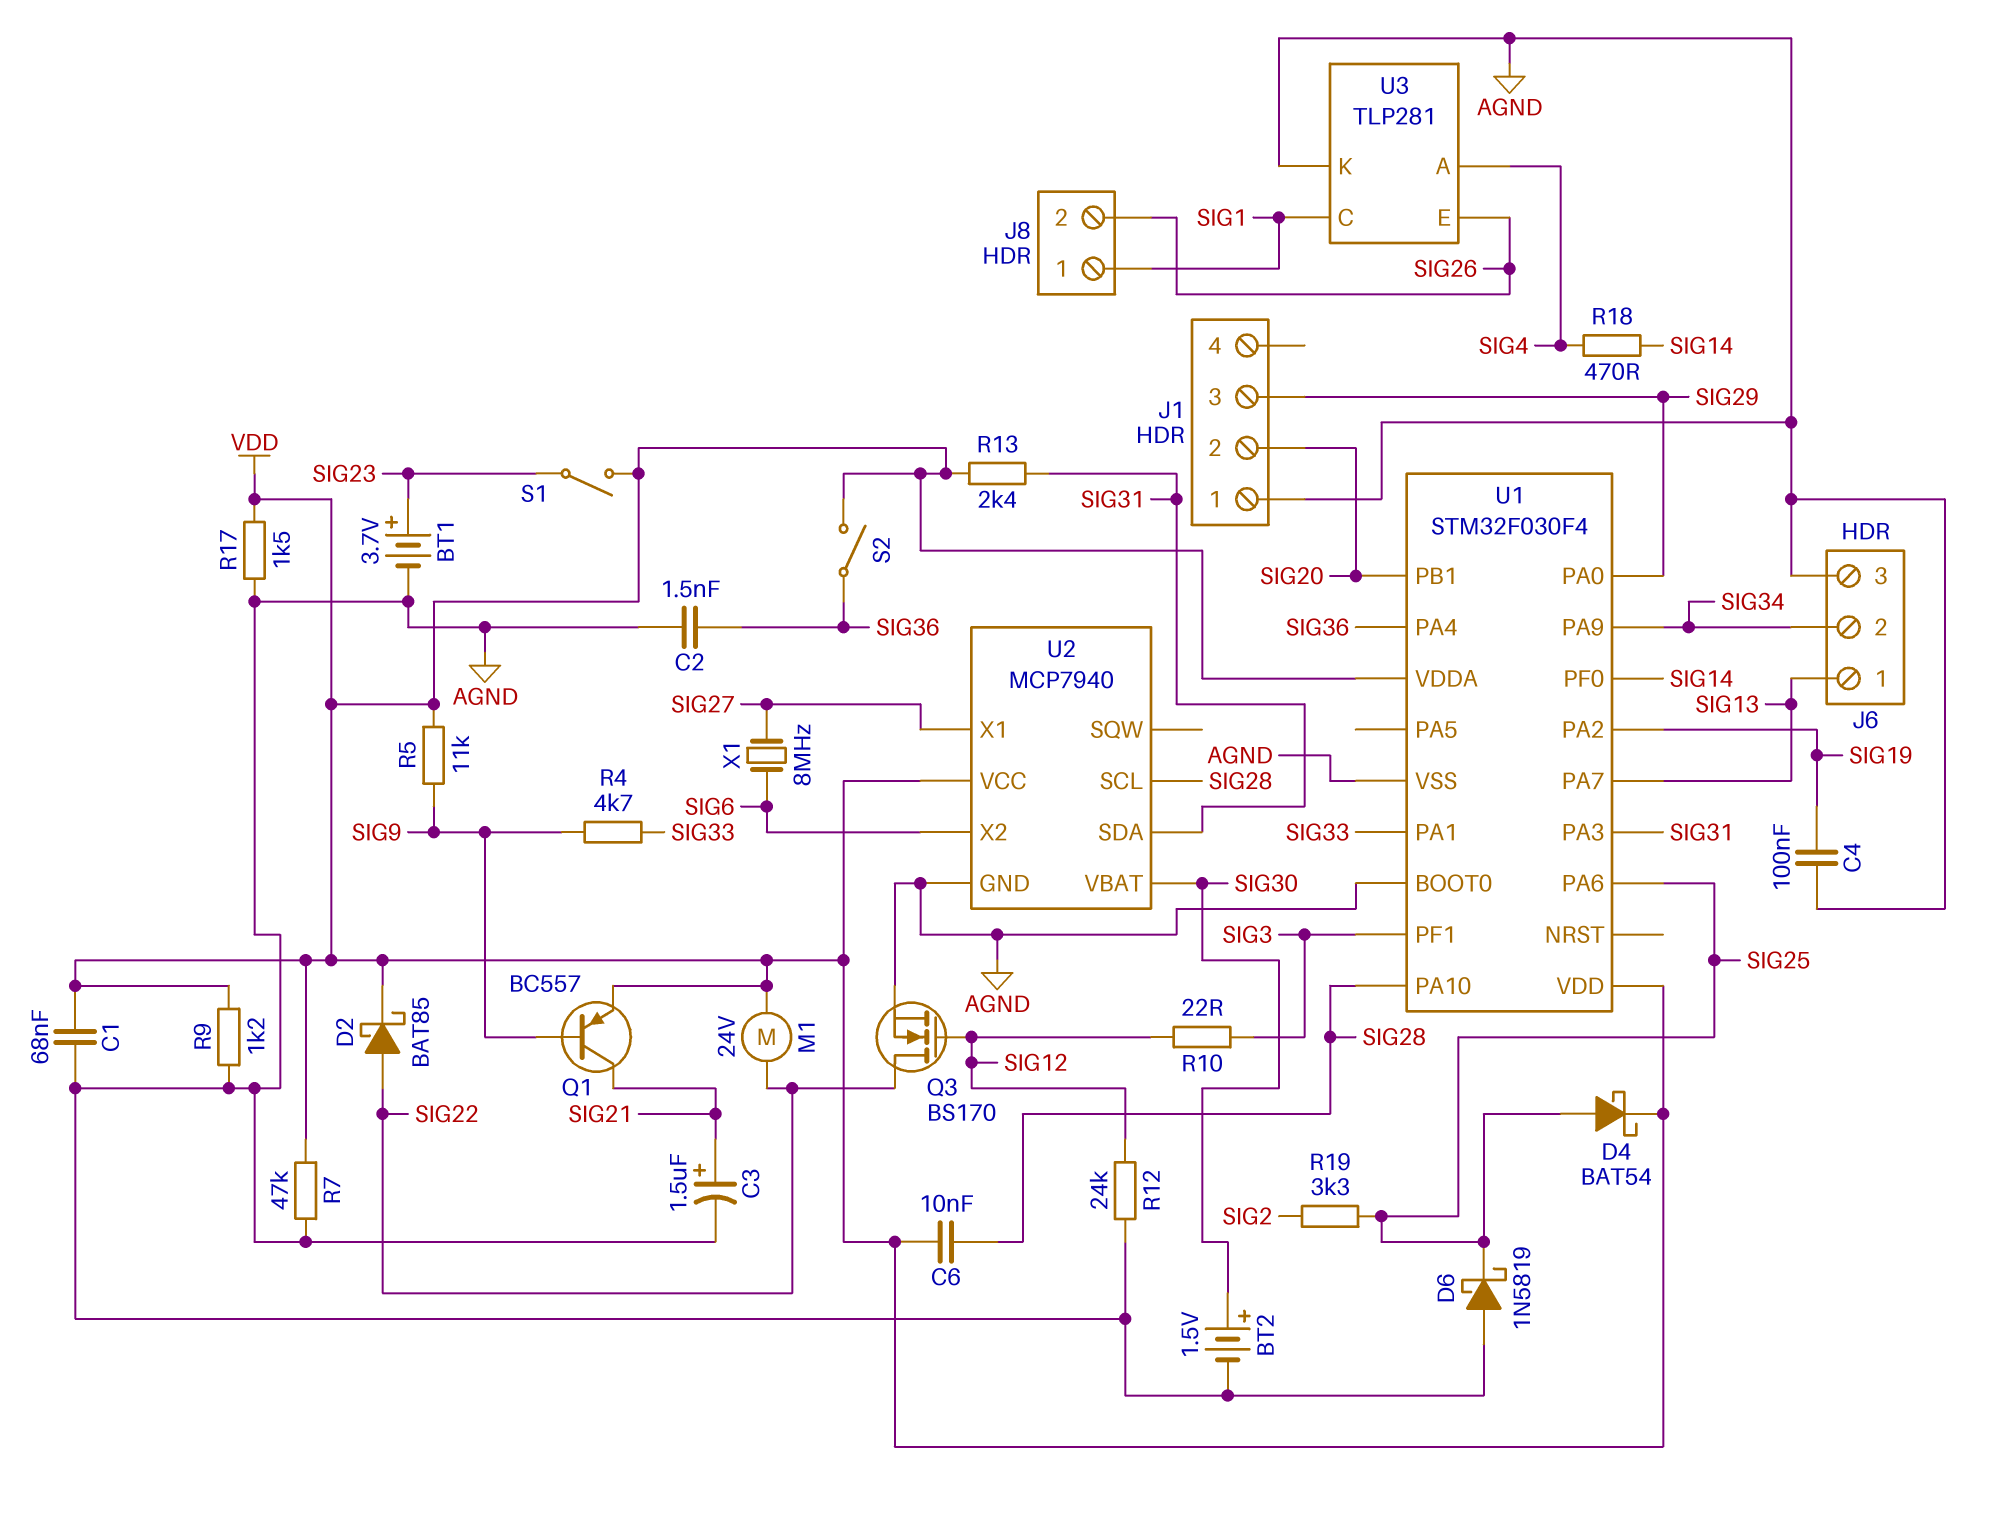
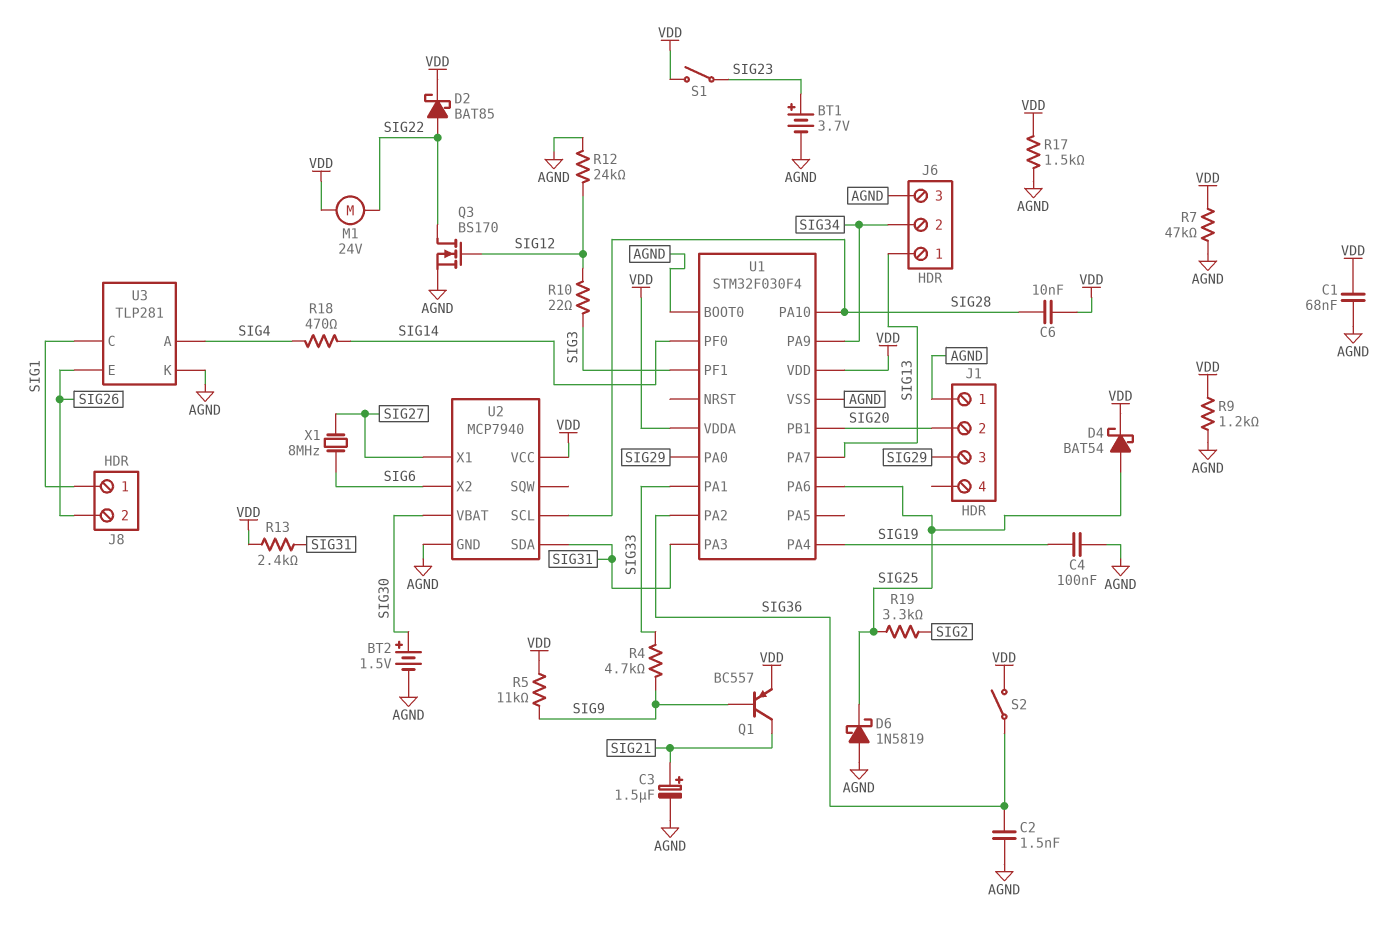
U1 pin PA2: SIG19 -> SIG36
U1 pin PA4: SIG36 -> SIG19

